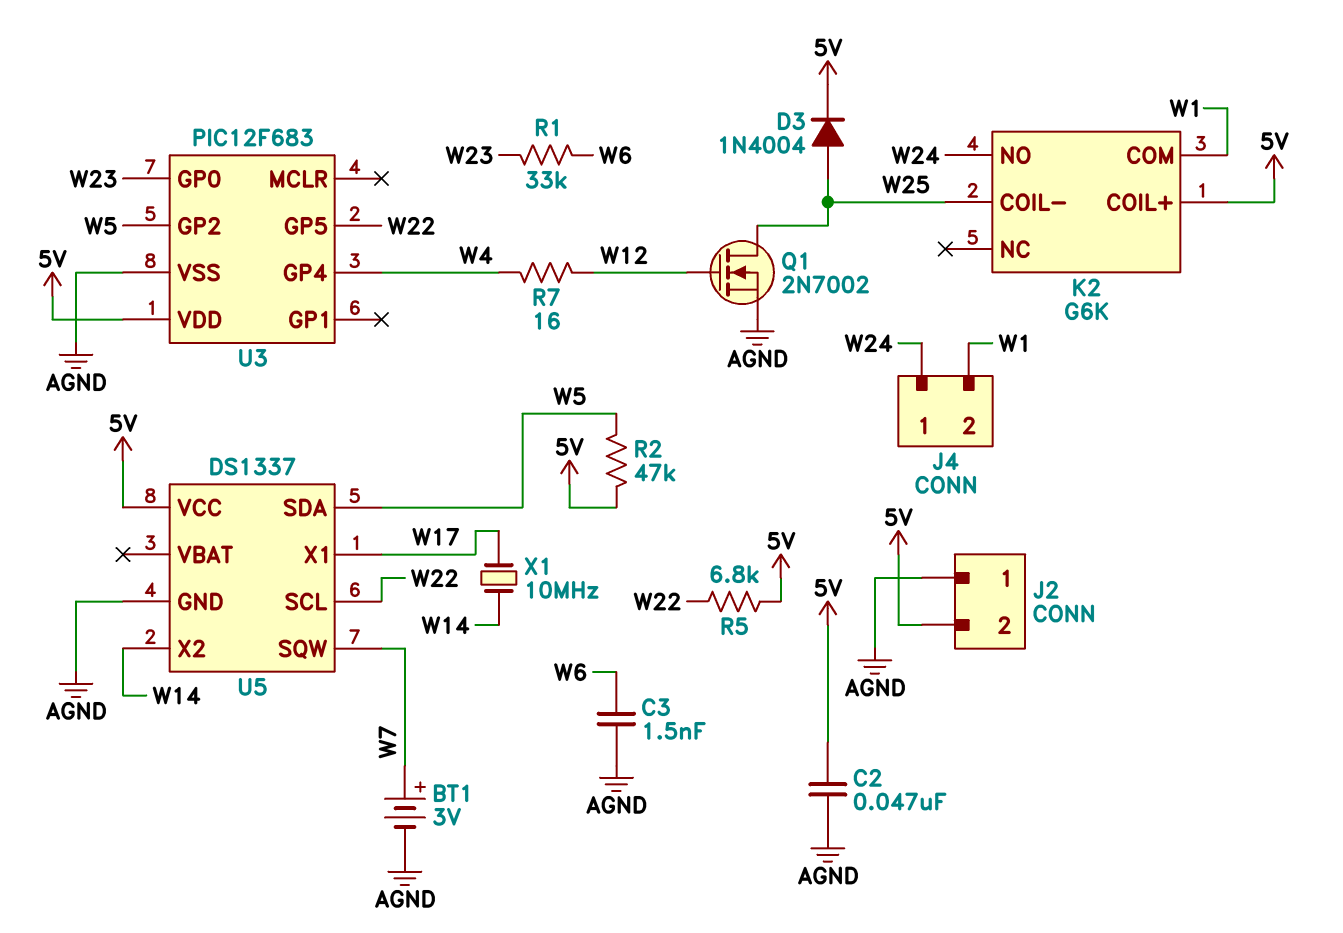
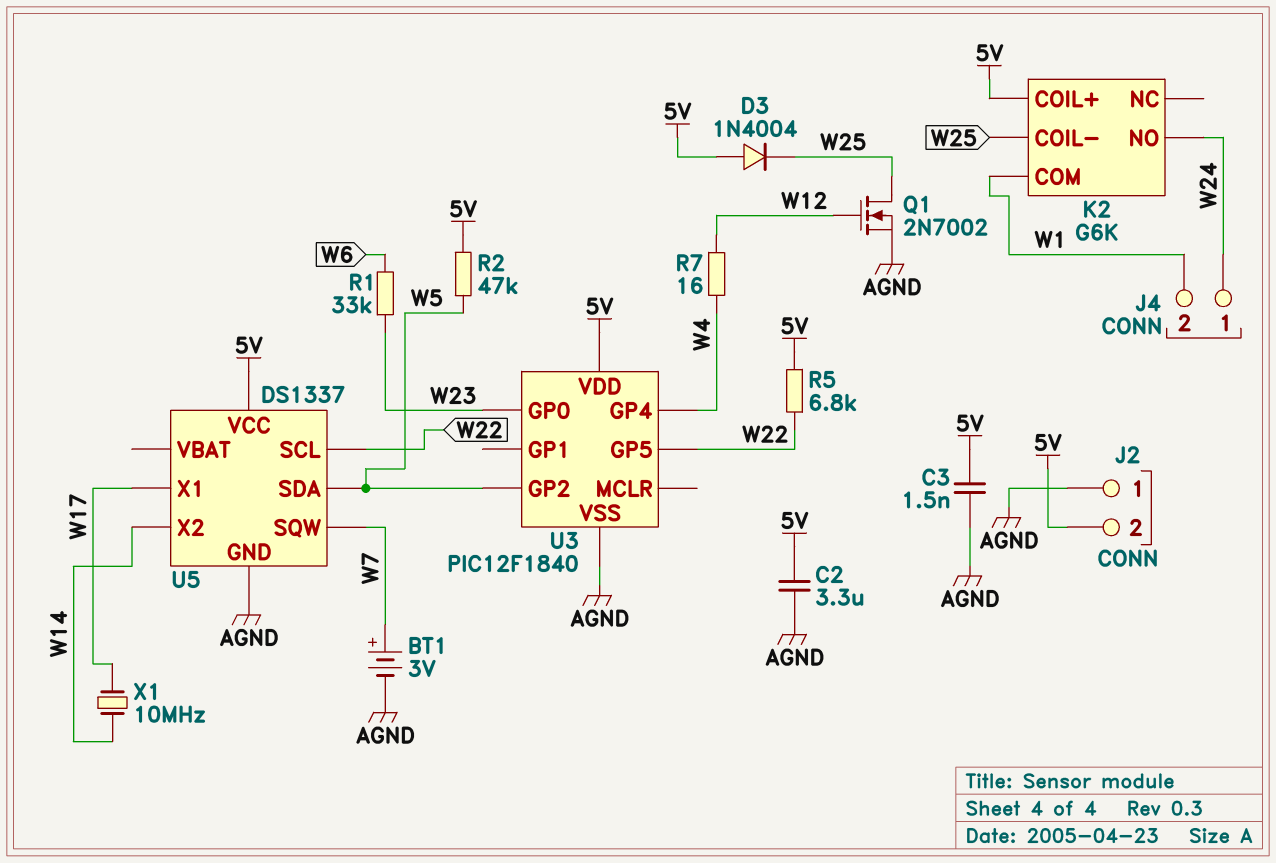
C2: 47nF (5V, AGND) -> 3.3uF (5V, AGND)
C3: 1.5nF (AGND, W6) -> 1.5nF (5V, AGND)
D3: diode 1N4004 (A W25, K 5V) -> diode 1N4004 (A 5V, K W25)
U3: PIC12F683 -> PIC12F1840

